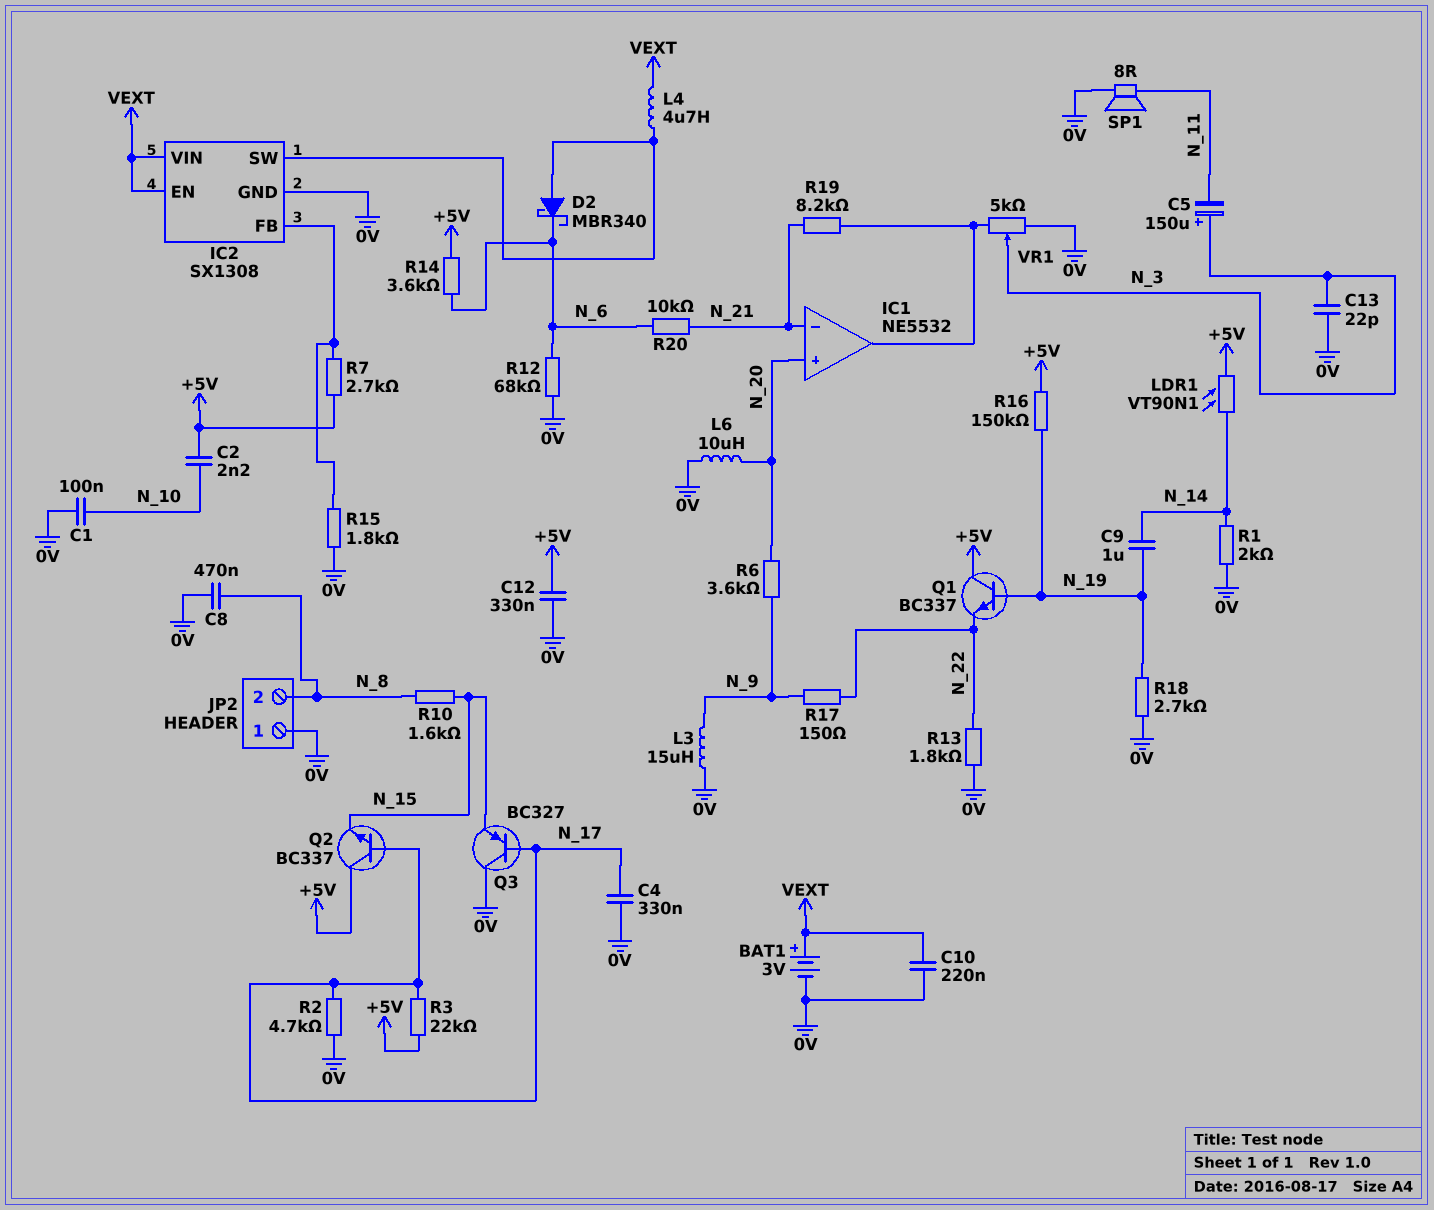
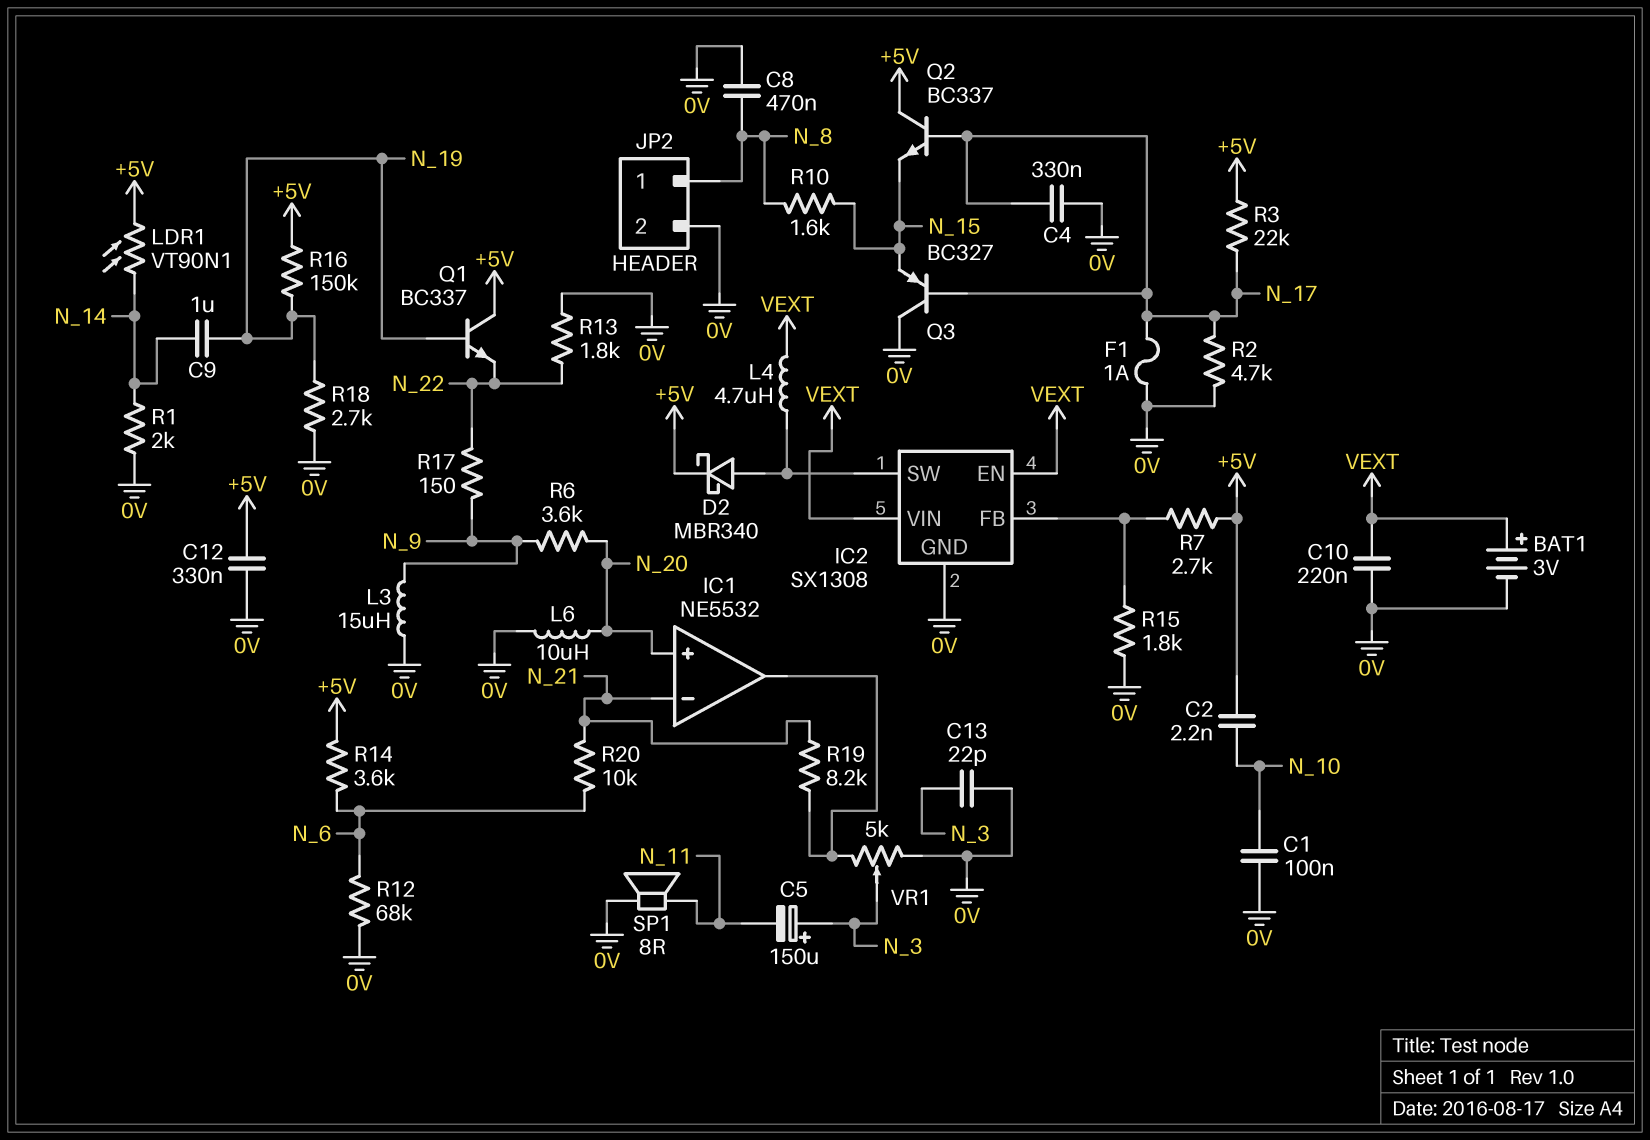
D2: schottky MBR340 (A IC2/SW, K N_6) -> schottky MBR340 (A IC2/SW, K +5V)
F1: none -> 1A (0V, N_17)
JP2 pin 1: 0V -> N_8
JP2 pin 2: N_8 -> 0V

